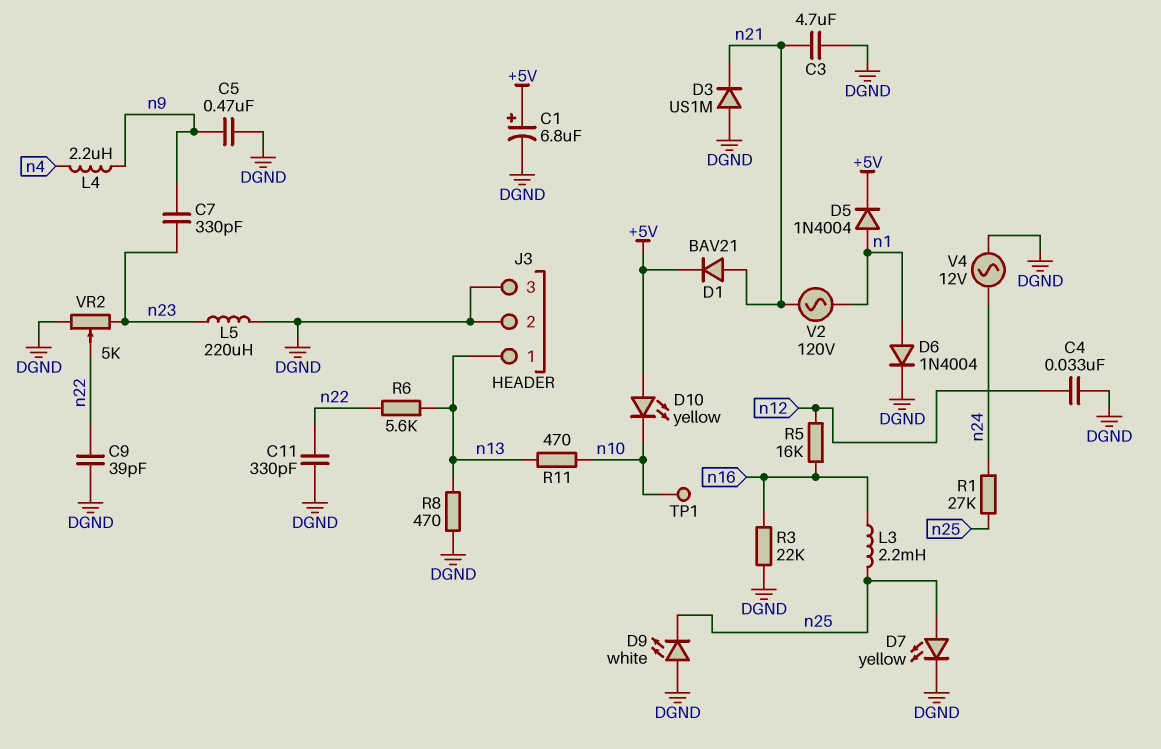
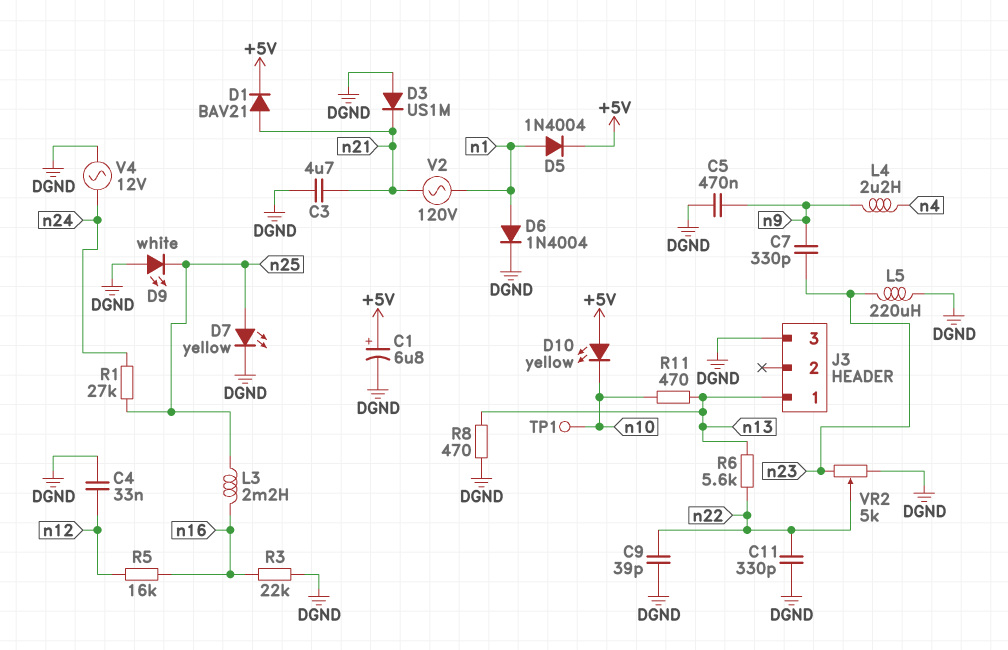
J3 pin 2: DGND -> none

